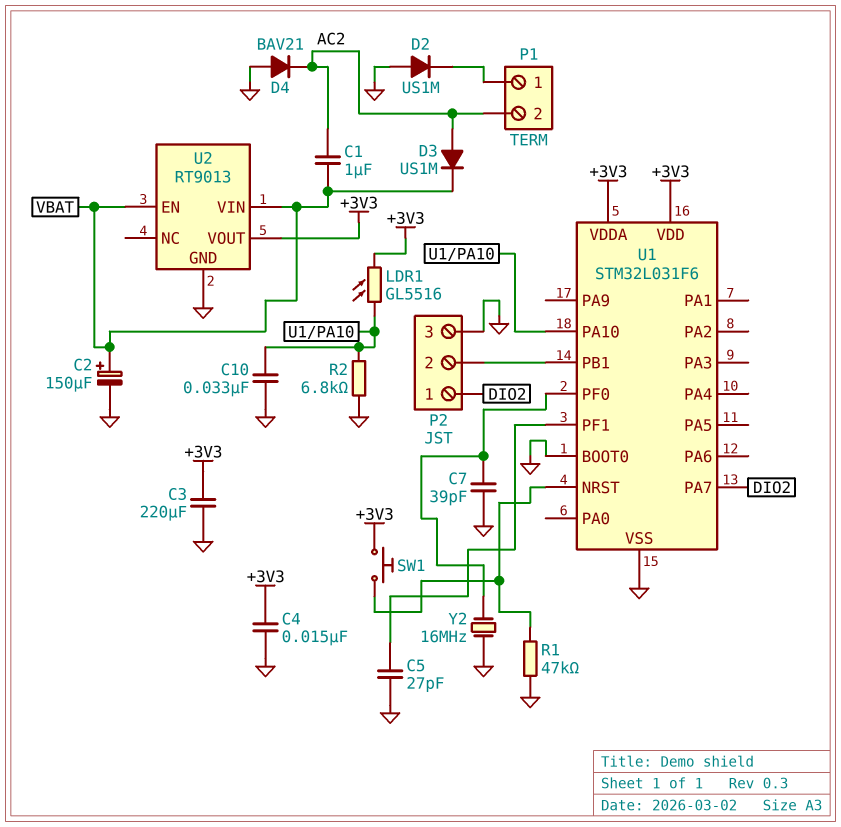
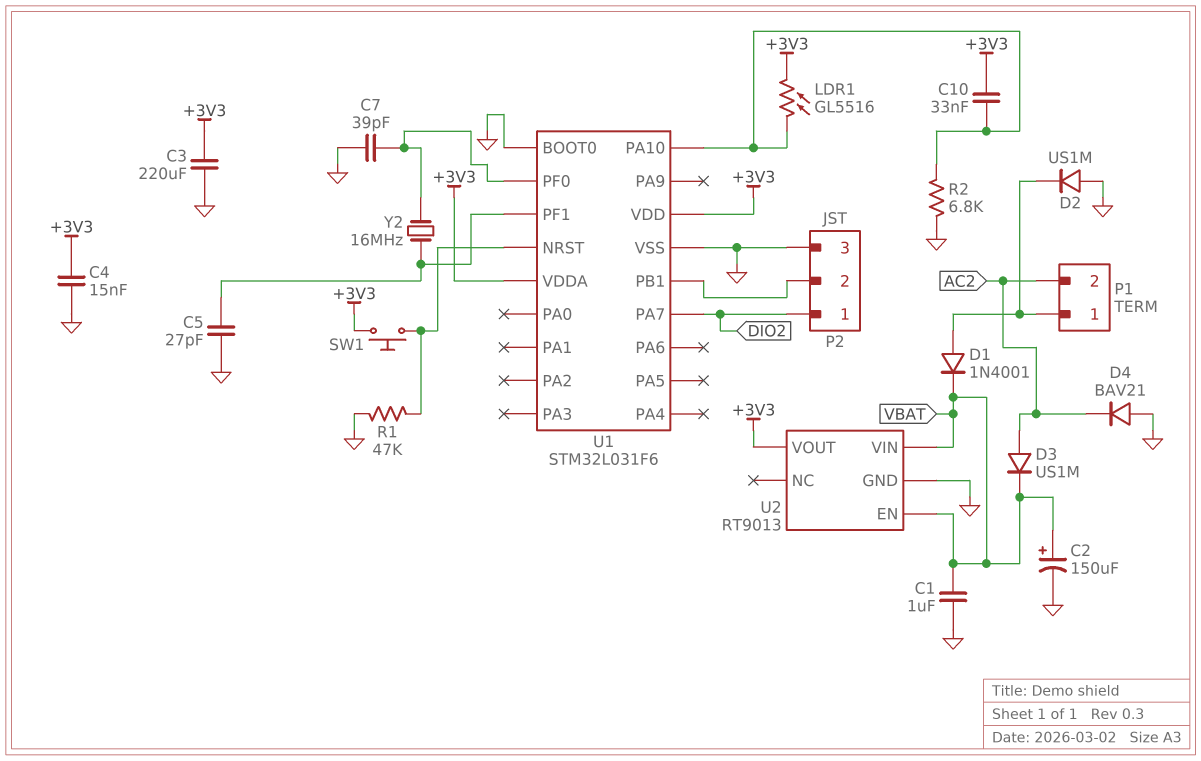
C1: 1uF (AC2, VBAT) -> 1uF (GND, VBAT)
C10: 33nF (GND, U1/PA10) -> 33nF (+3V3, U1/PA10)
D1: none -> diode 1N4001 (A P1/1, K VBAT)
Y2: 16MHz (GND, U1/PF0) -> 16MHz (U1/PF0, U1/PF1)

